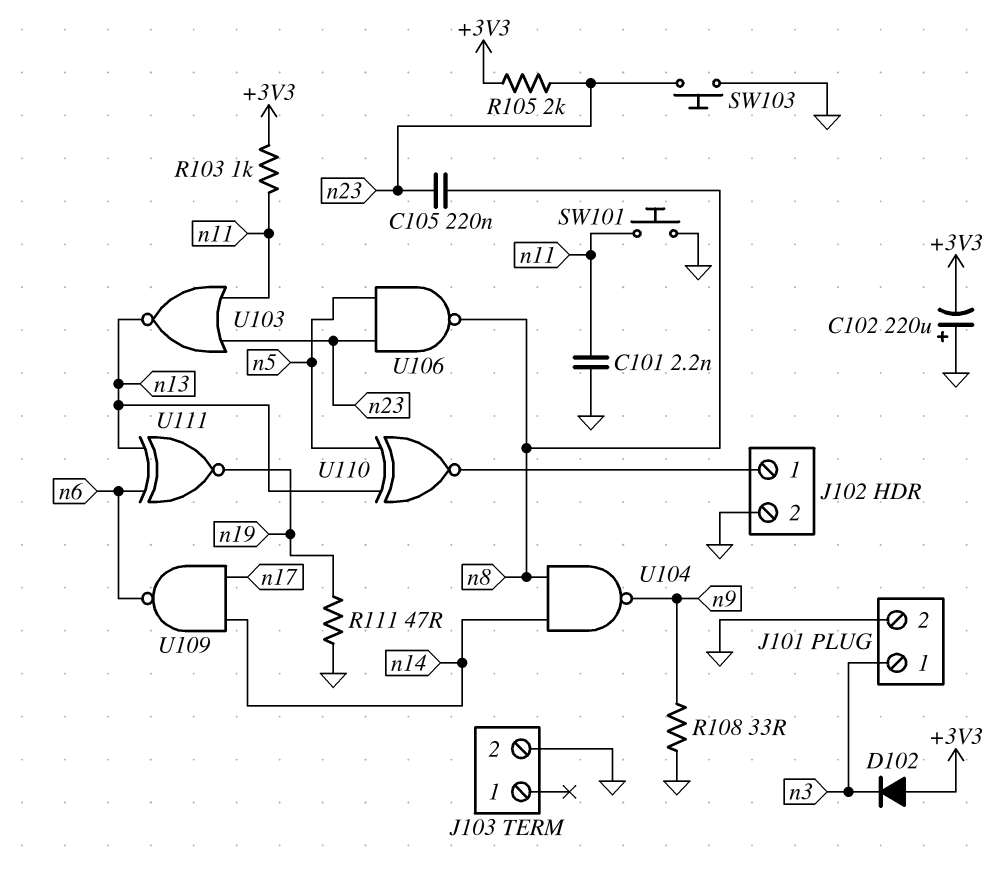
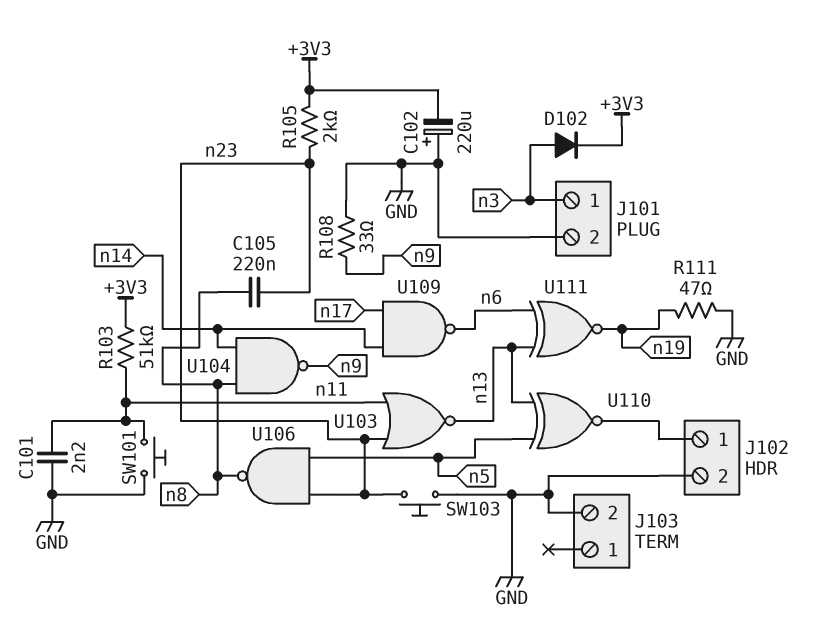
D102: diode (A +3V3, K n3) -> diode (A n3, K +3V3)
R103: 1k (+3V3, n11) -> 51k (+3V3, n11)

